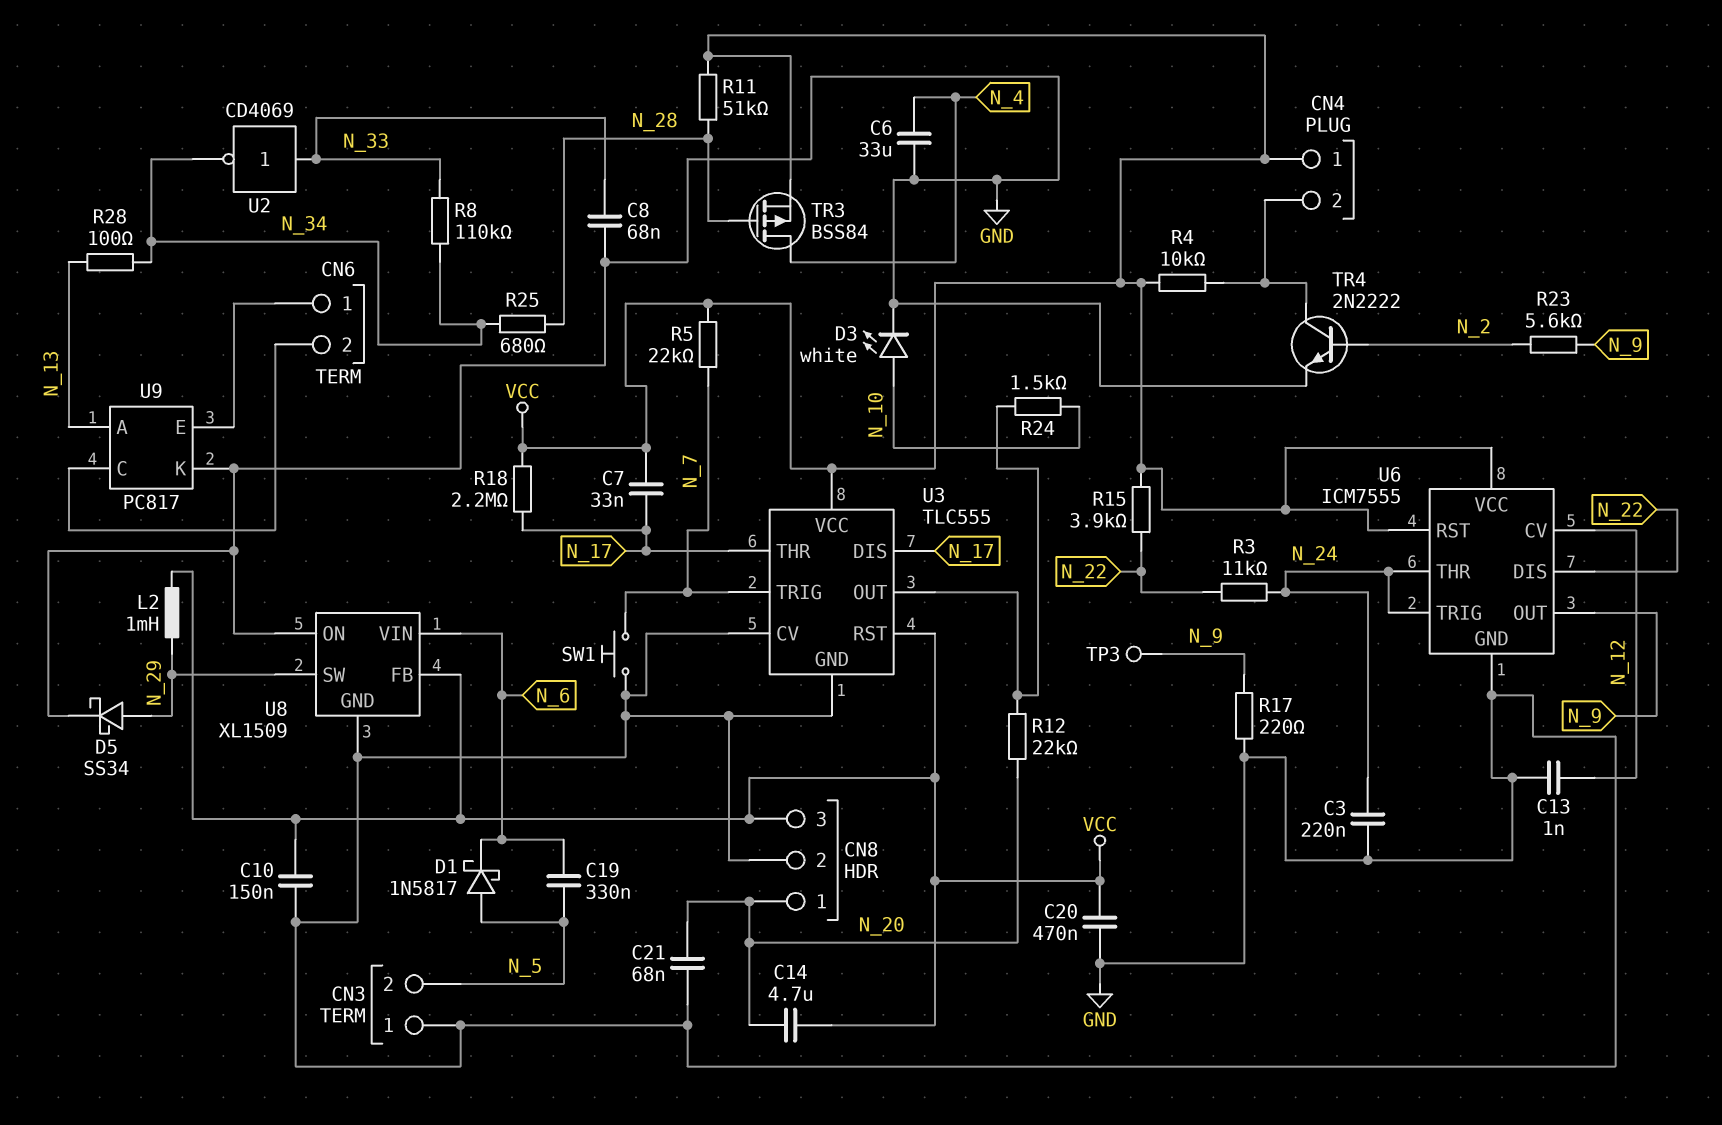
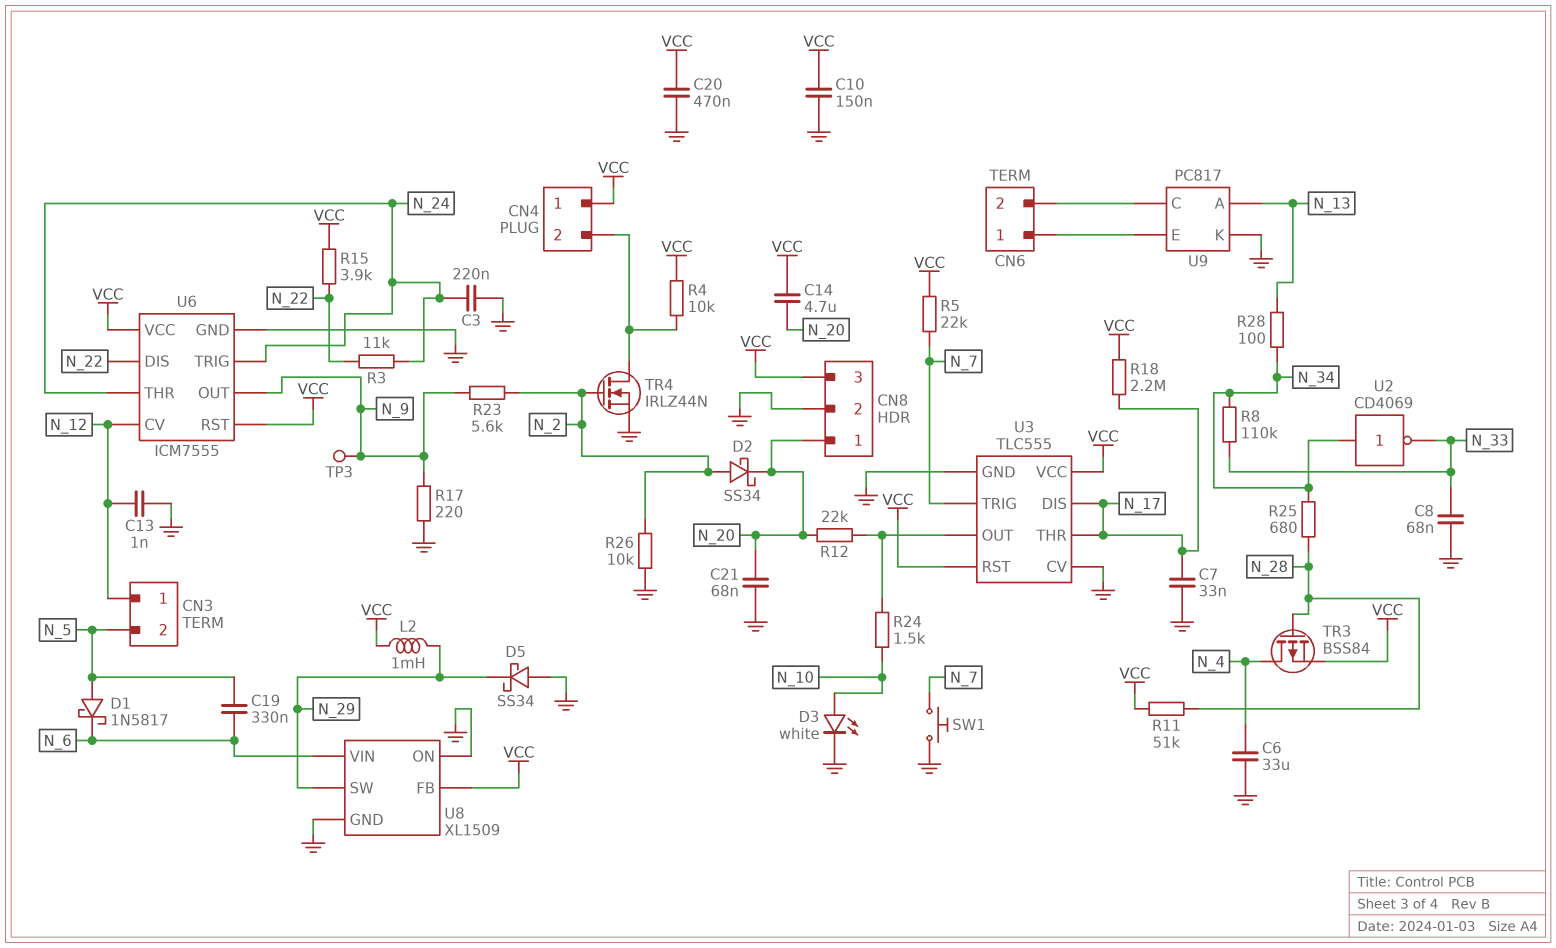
C7: 33nF (N_17, VCC) -> 33nF (GND, N_17)
CN3 pin 1: GND -> N_12
D2: none -> schottky SS34 (A N_2, K N_20)
D5: schottky SS34 (A N_29, K GND) -> schottky SS34 (A GND, K N_29)
R26: none -> 10k (GND, N_2)
TR4: NPN 2N2222 (B N_2, C CN4/2, E GND) -> NMOS IRLZ44N (G N_2, D CN4/2, S GND)
U2: NOT CD4069 (in N_33, out N_34) -> NOT CD4069 (in N_34, out N_33)

